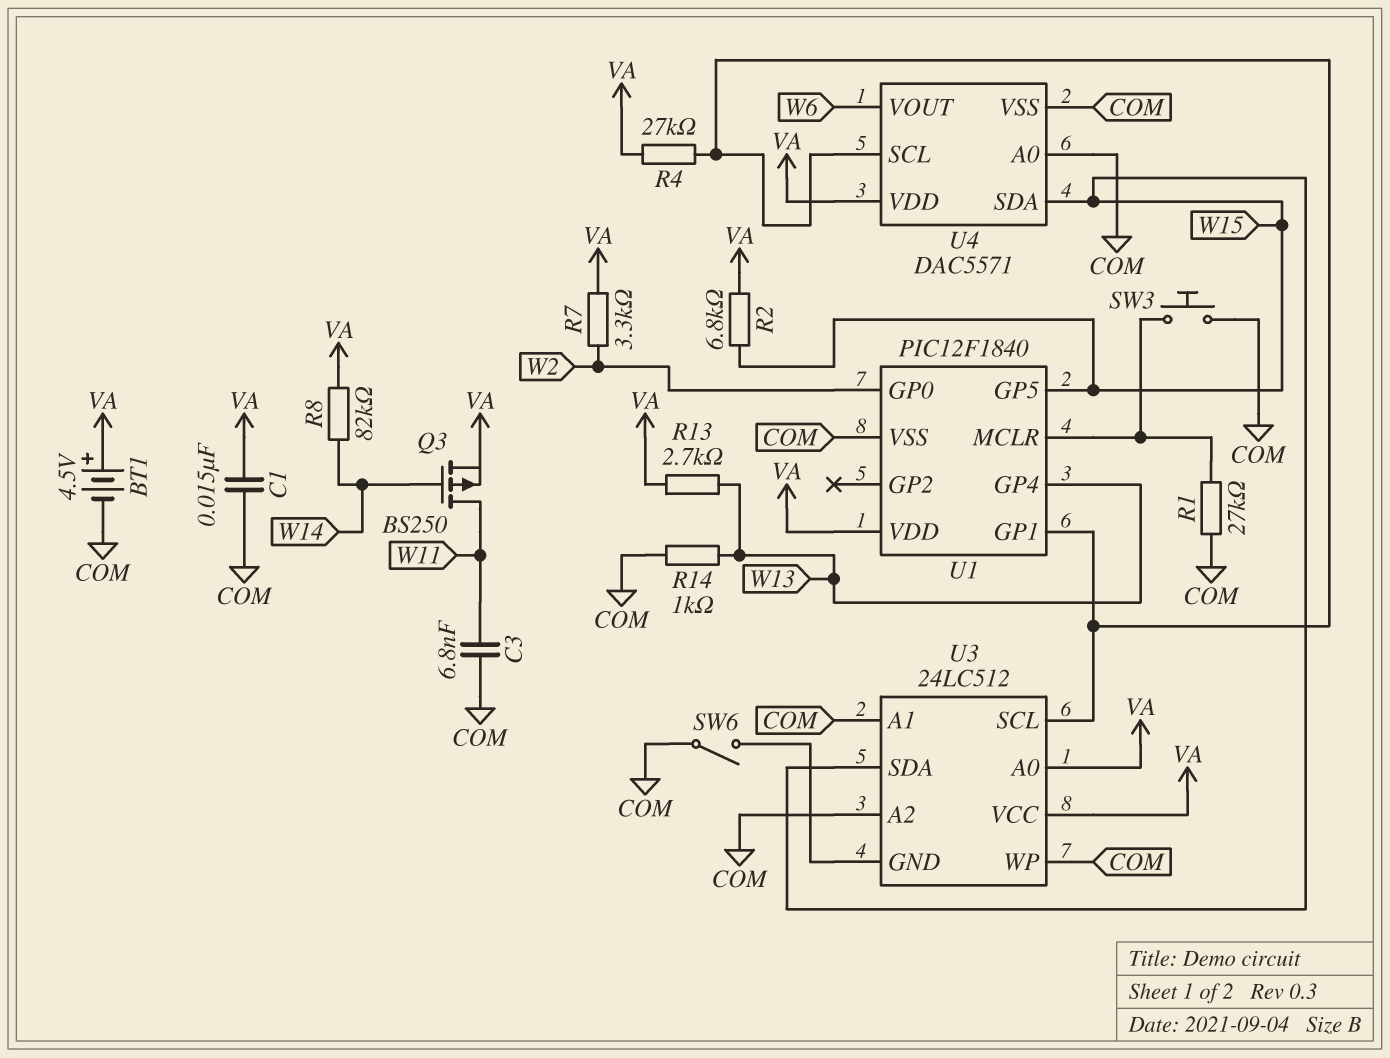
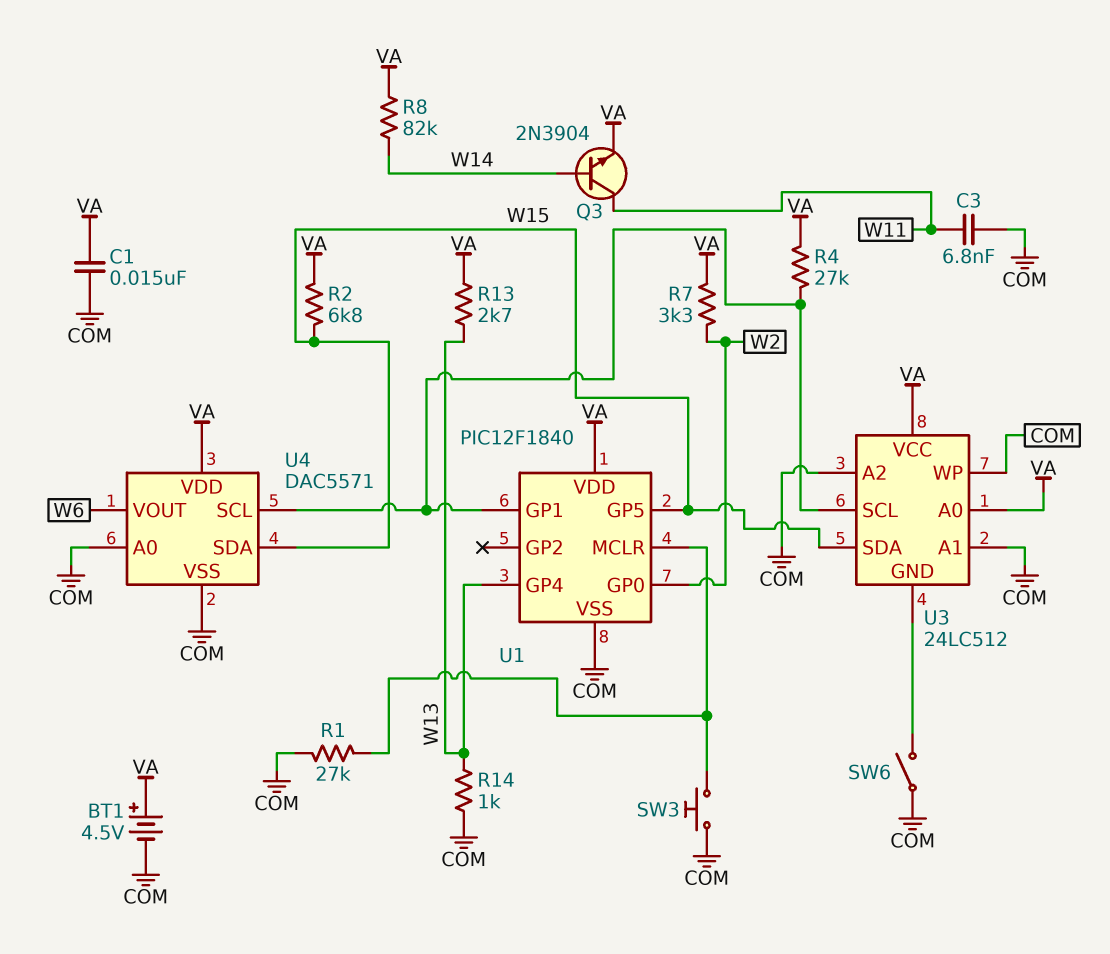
Q3: PMOS BS250 (G W14, D W11, S VA) -> NPN 2N3904 (B W14, C W11, E VA)

